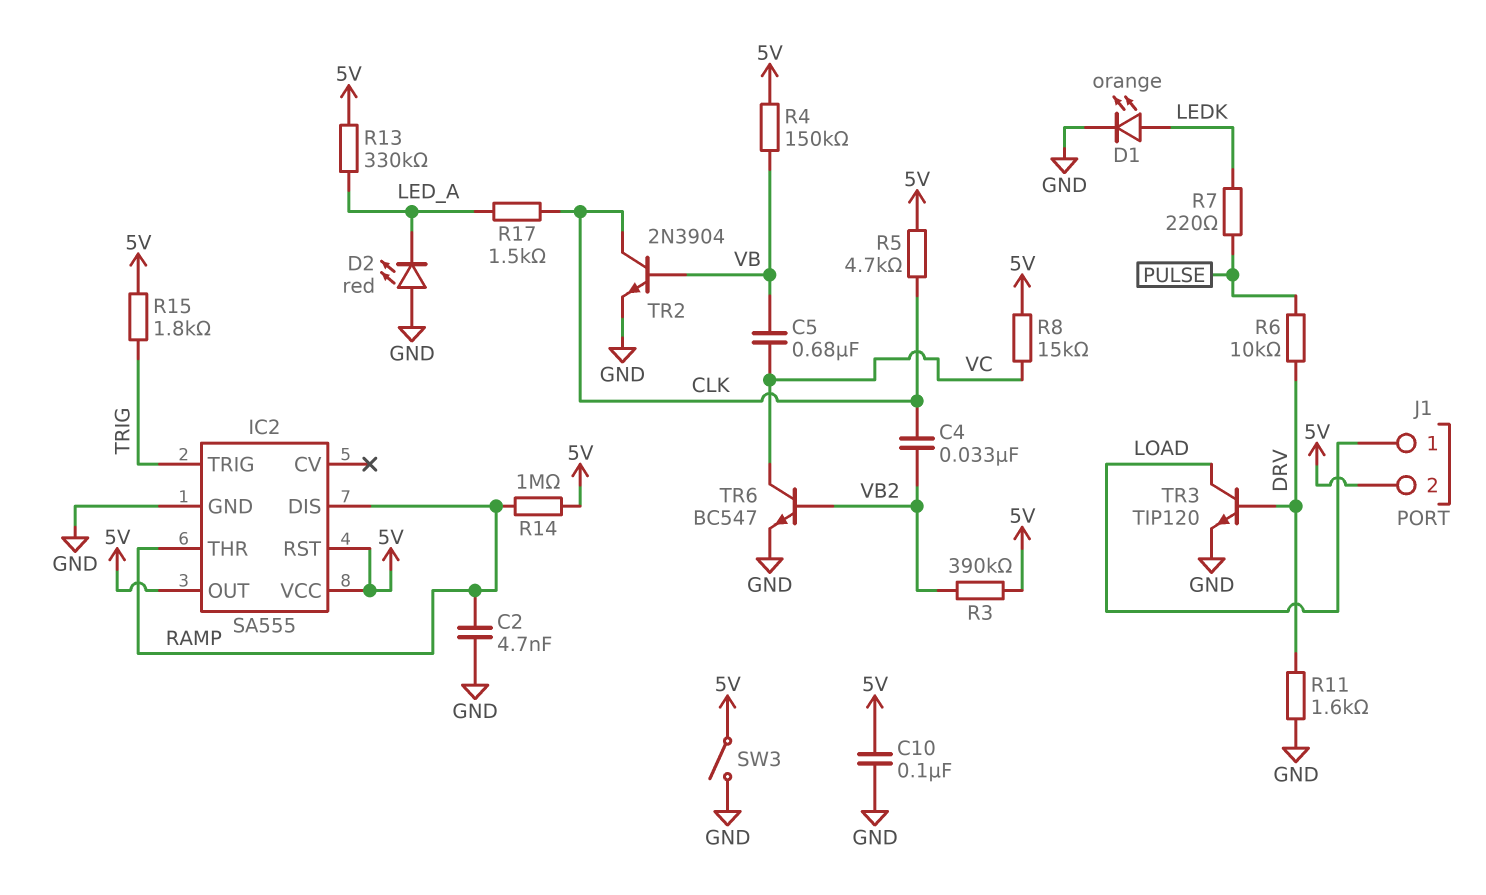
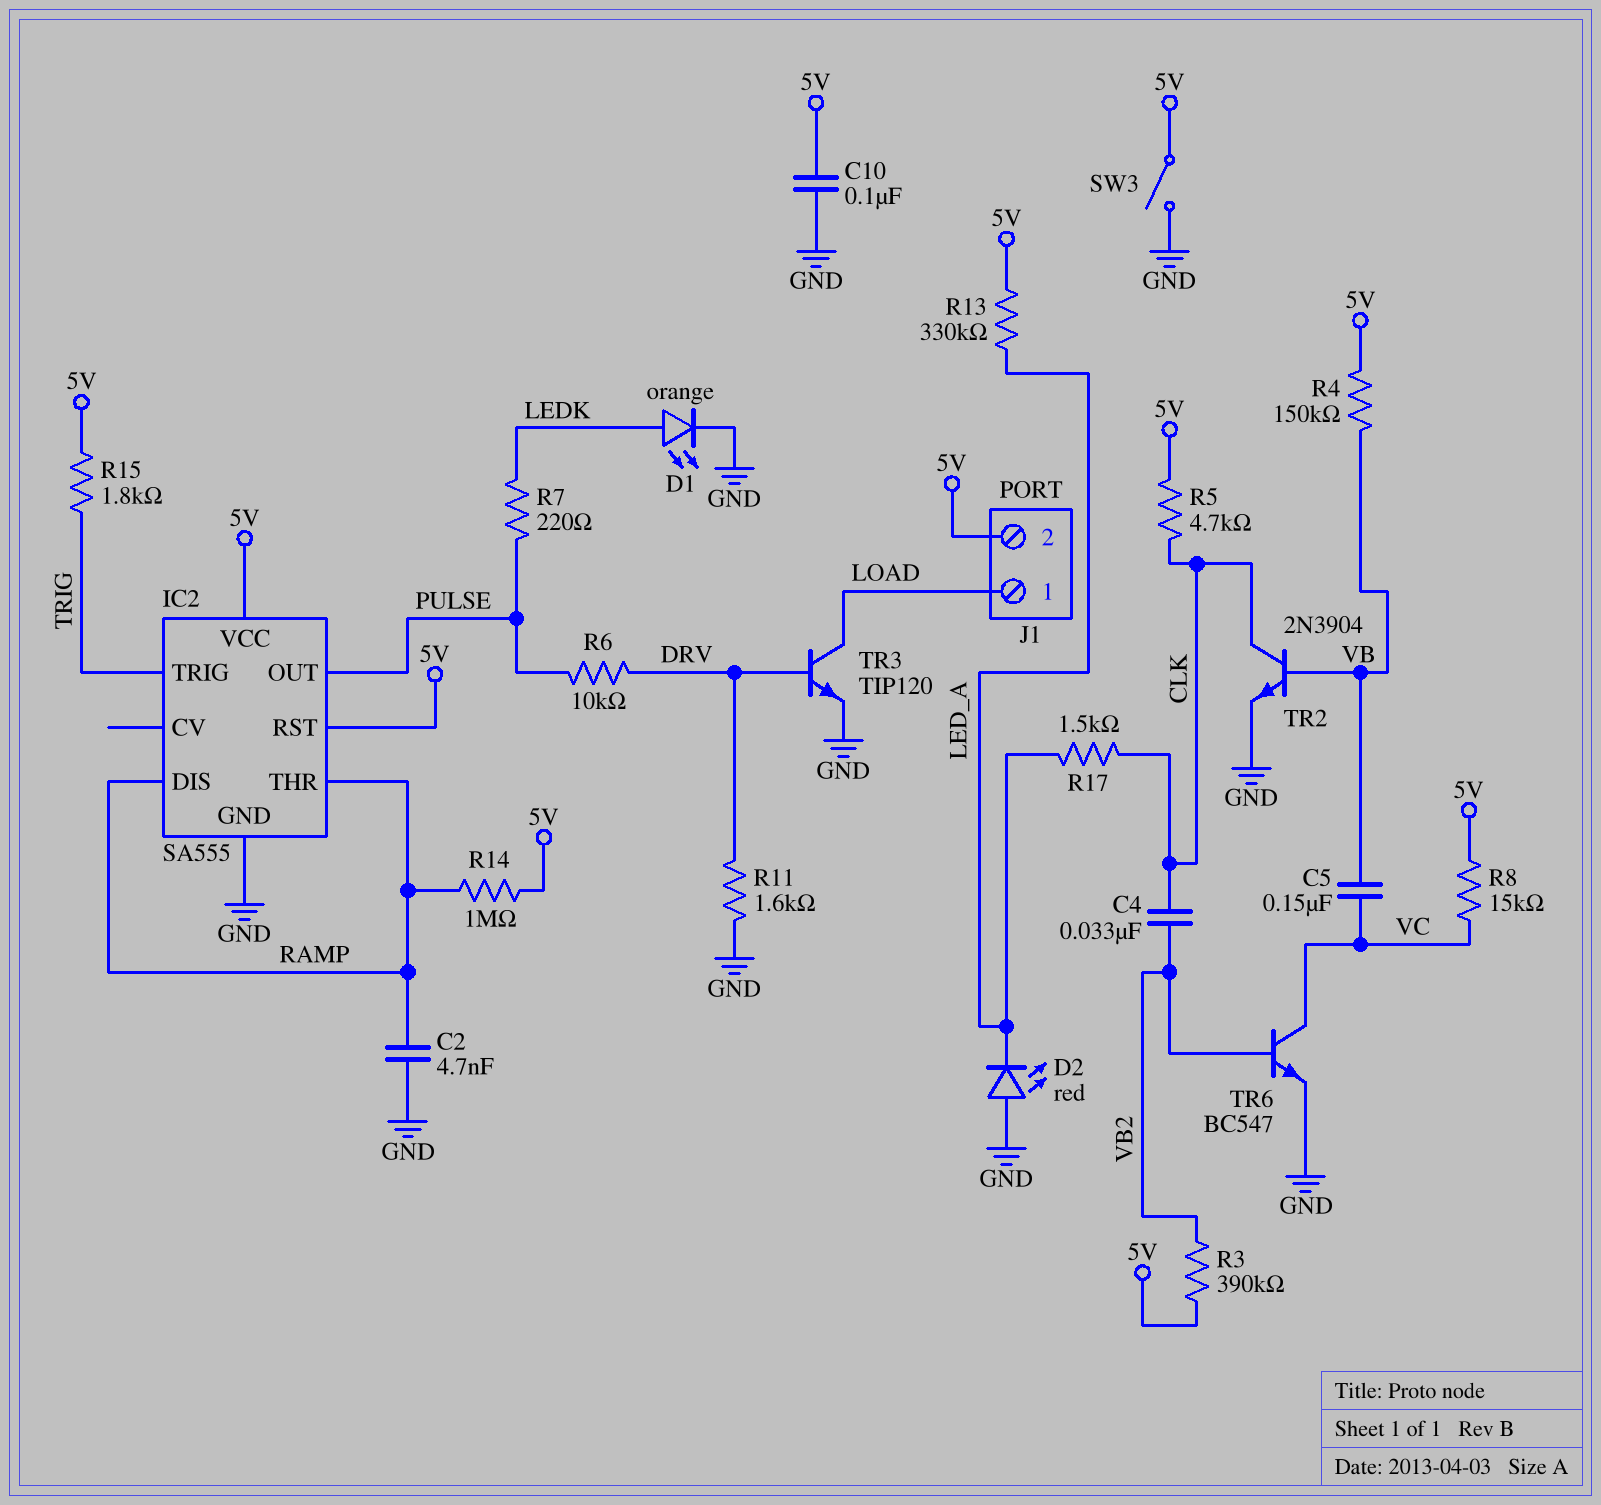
C5: 680nF (VB, VC) -> 150nF (VB, VC)
IC2 pin OUT: 5V -> PULSE

